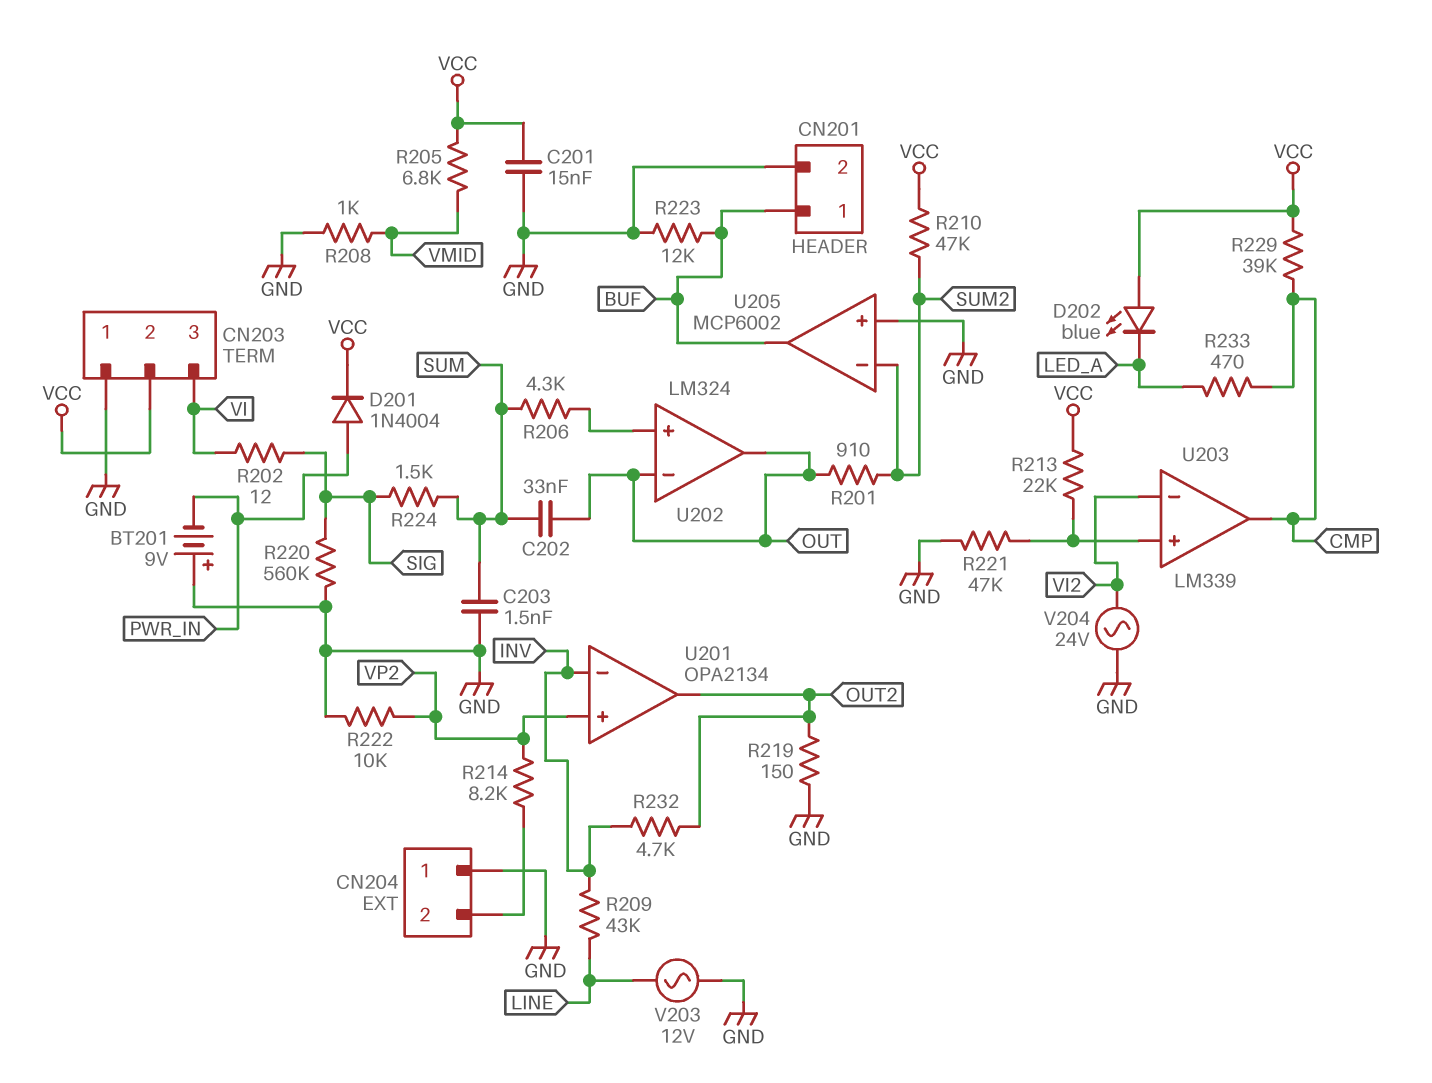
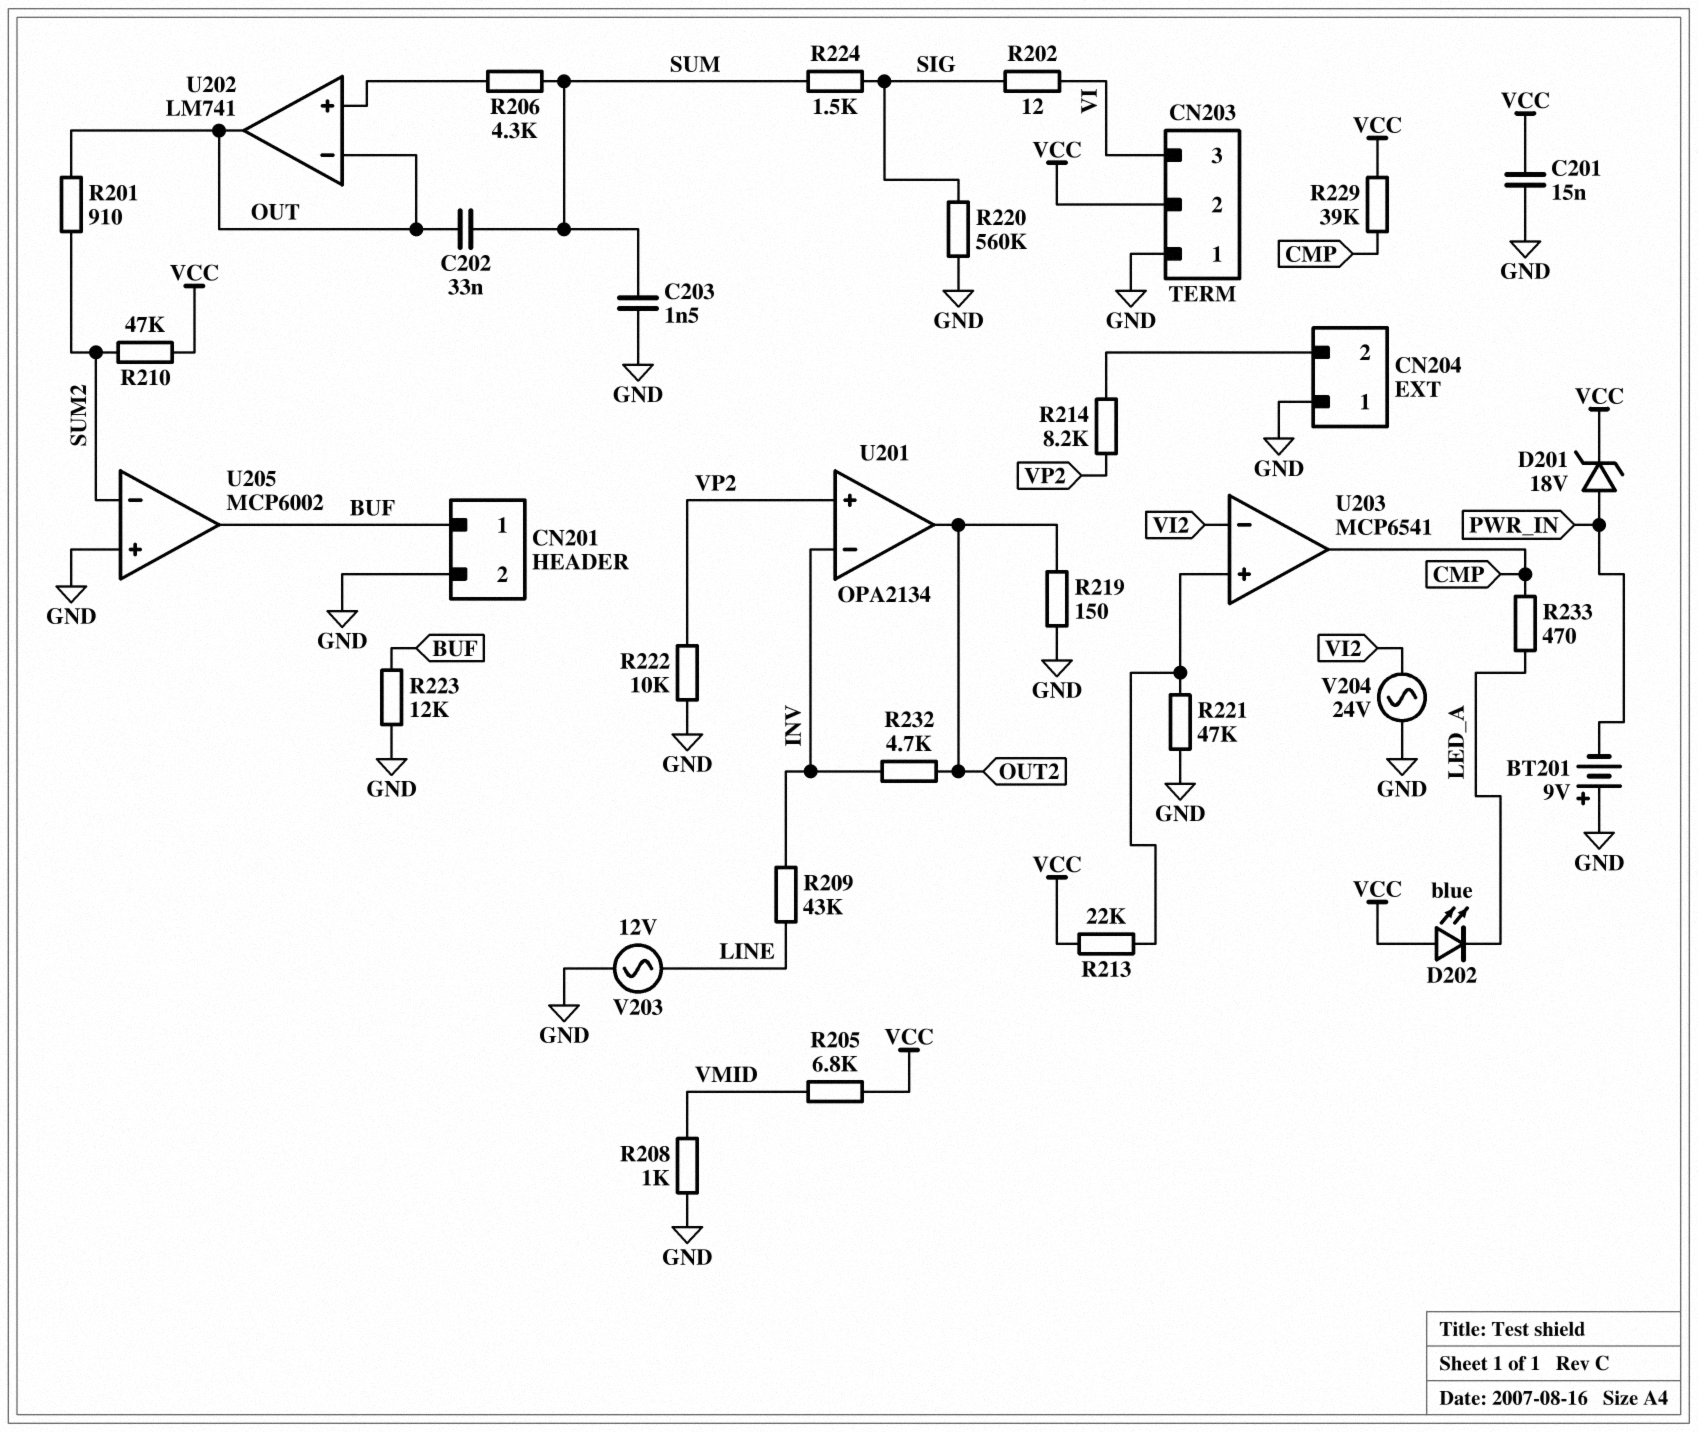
D201: diode 1N4004 (A PWR_IN, K VCC) -> zener 18V (A PWR_IN, K VCC)
U202: LM324 -> LM741
U203: LM339 -> MCP6541

